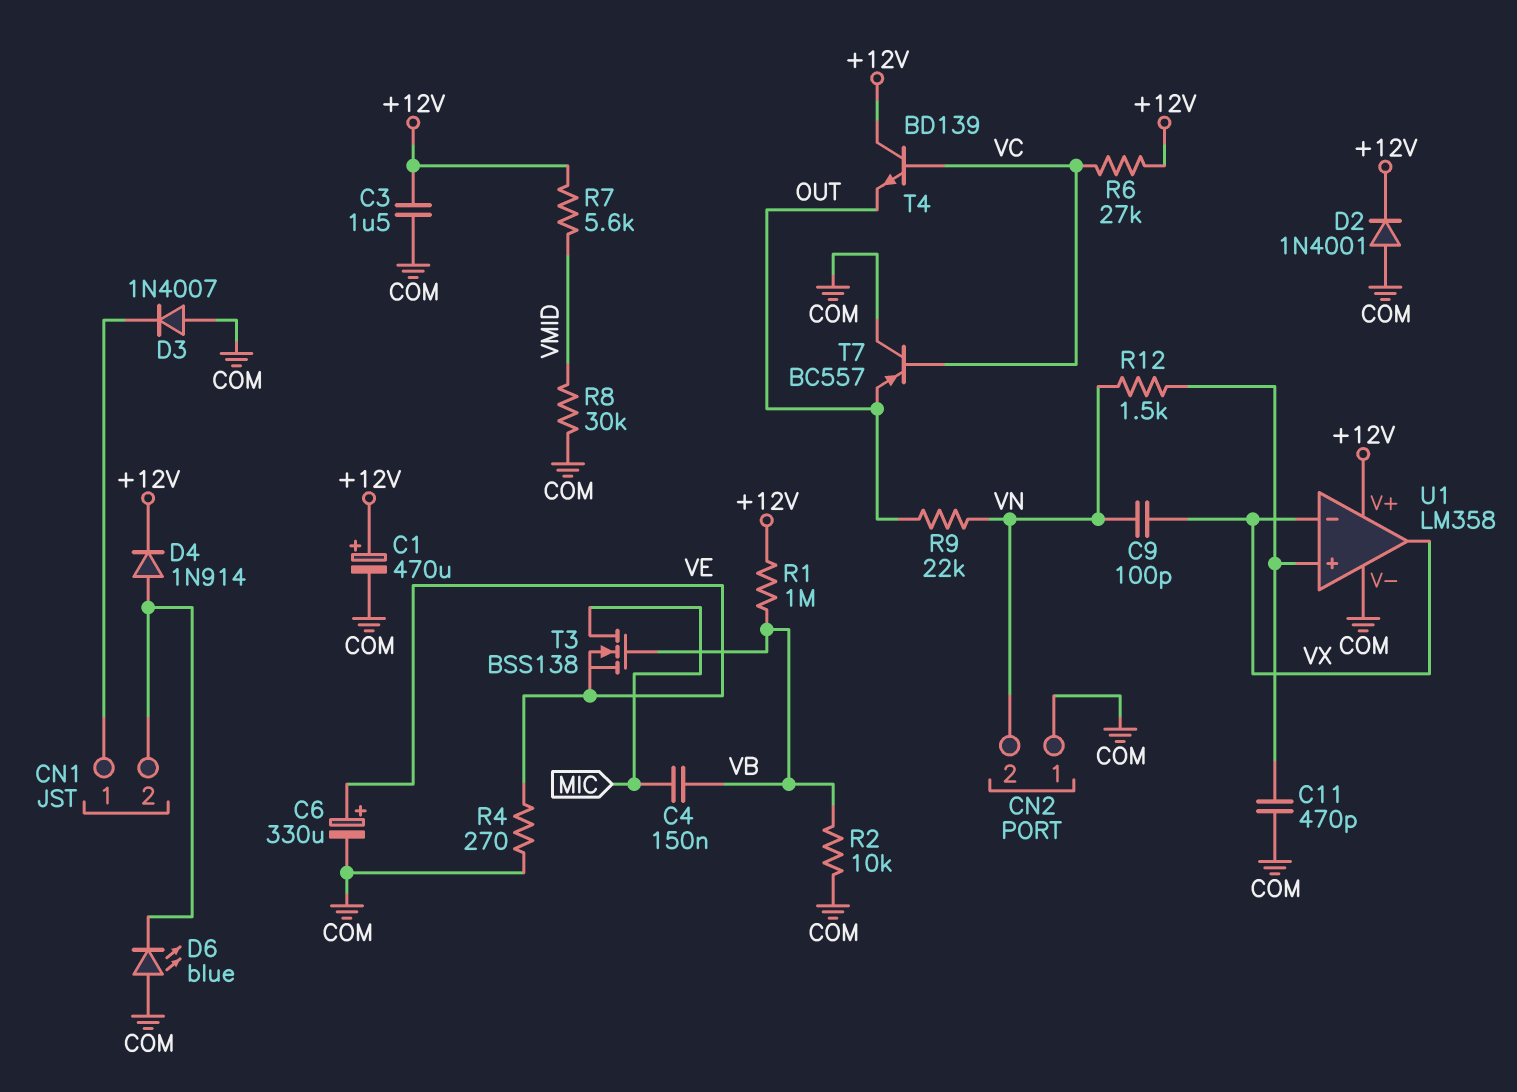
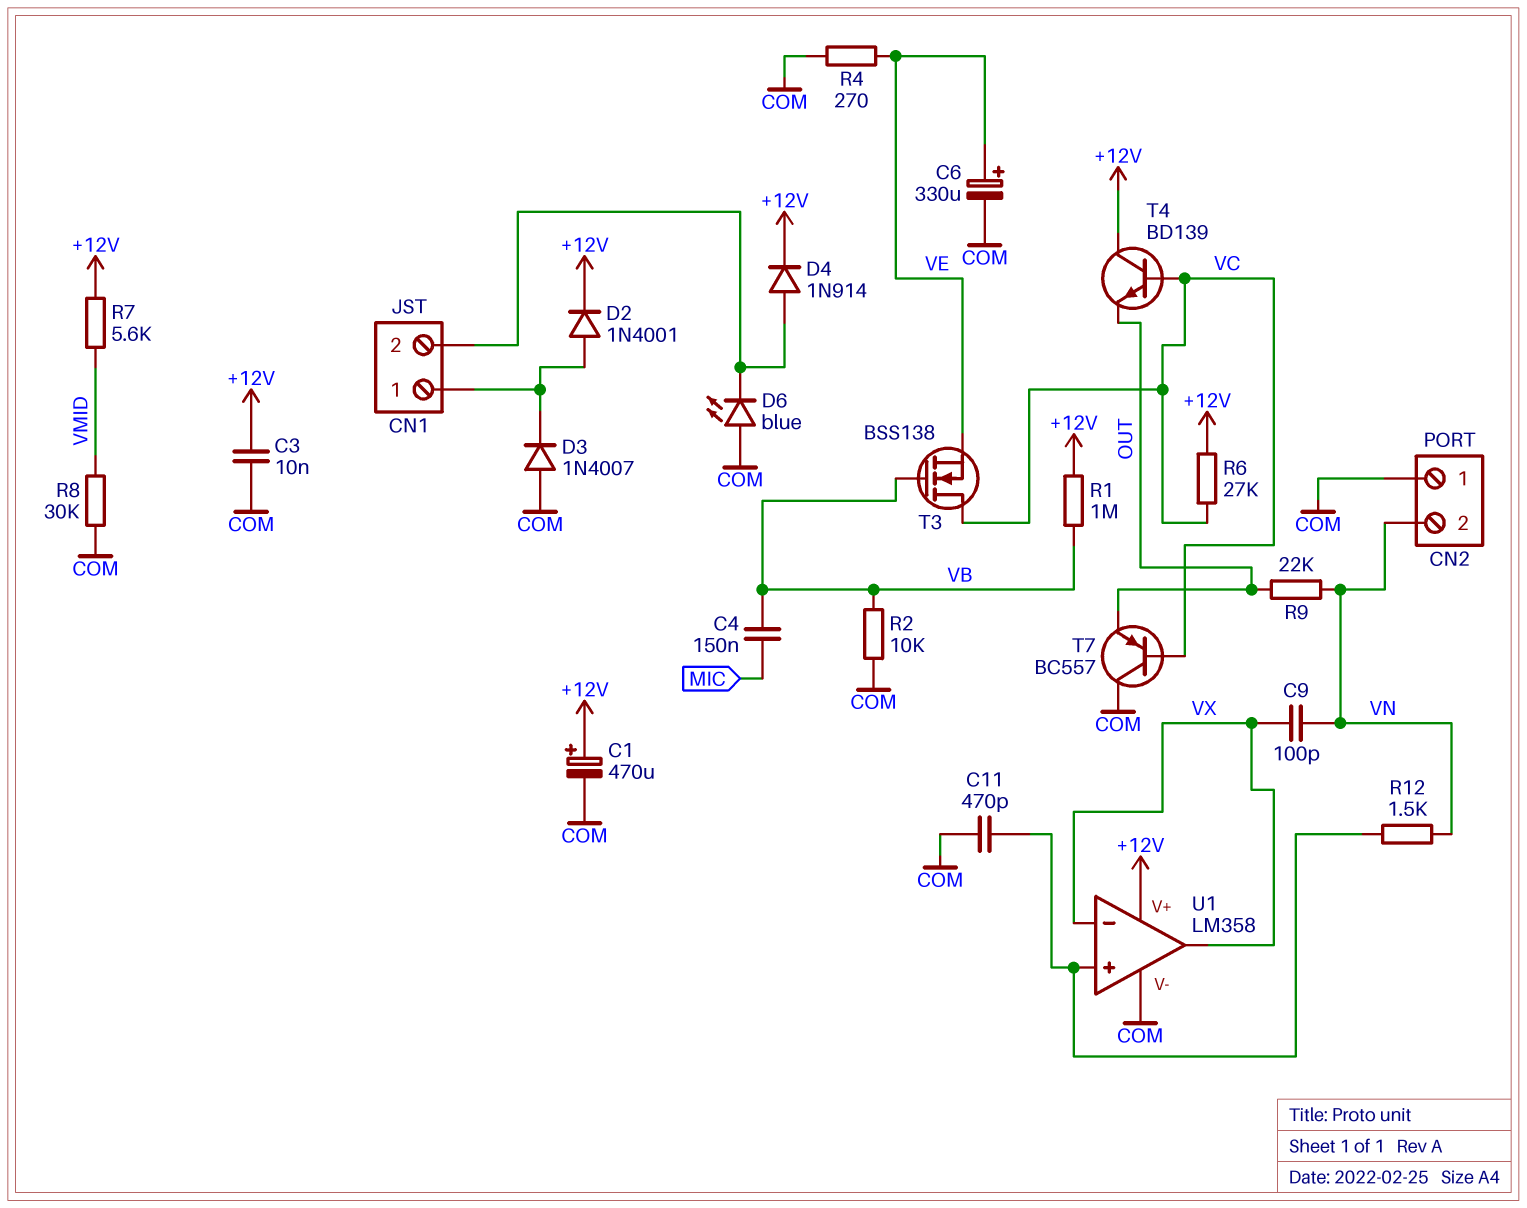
C3: 1.5uF (+12V, COM) -> 10nF (+12V, COM)
D2: diode 1N4001 (A COM, K +12V) -> diode 1N4001 (A CN1/1, K +12V)
T3: NMOS BSS138 (G VB, D MIC, S VE) -> NMOS BSS138 (G VB, D VC, S VE)

